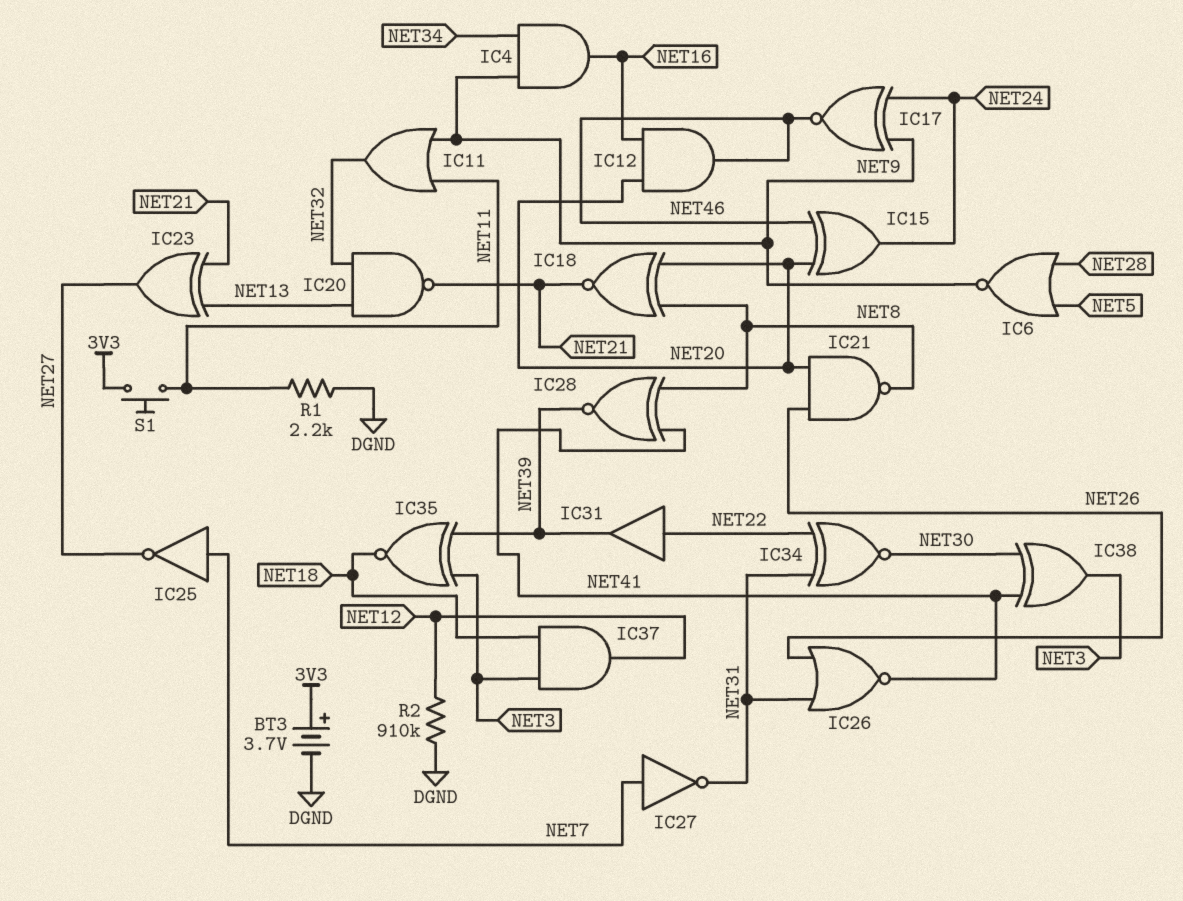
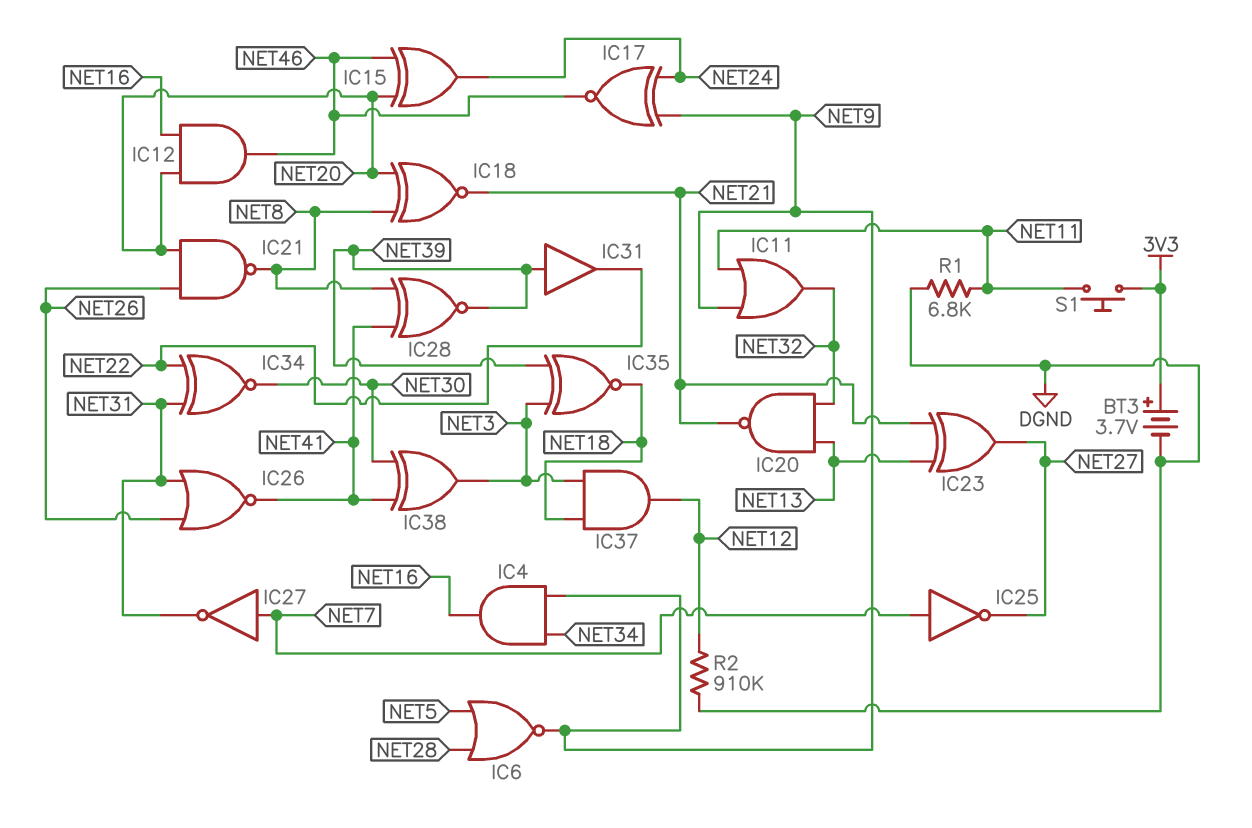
IC31: buffer (in NET22, out NET39) -> buffer (in NET39, out NET22)
R1: 2.2k (DGND, NET11) -> 6.8k (DGND, NET11)

